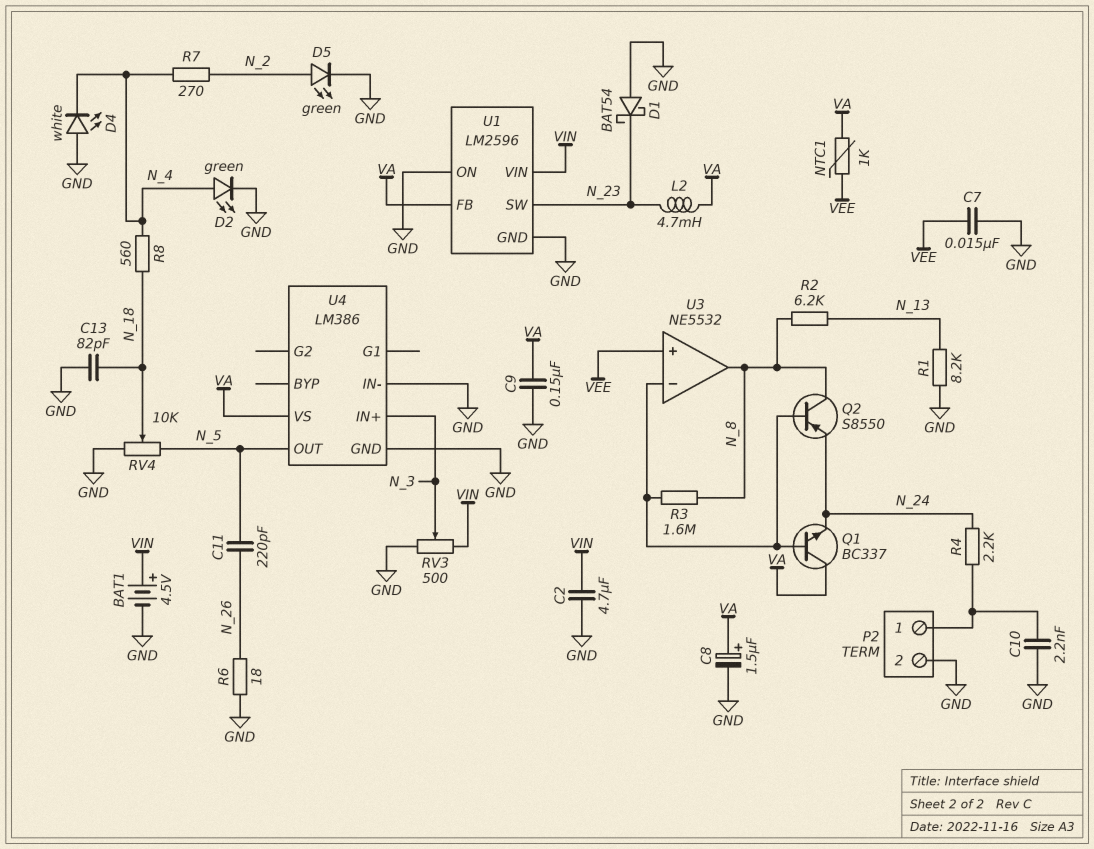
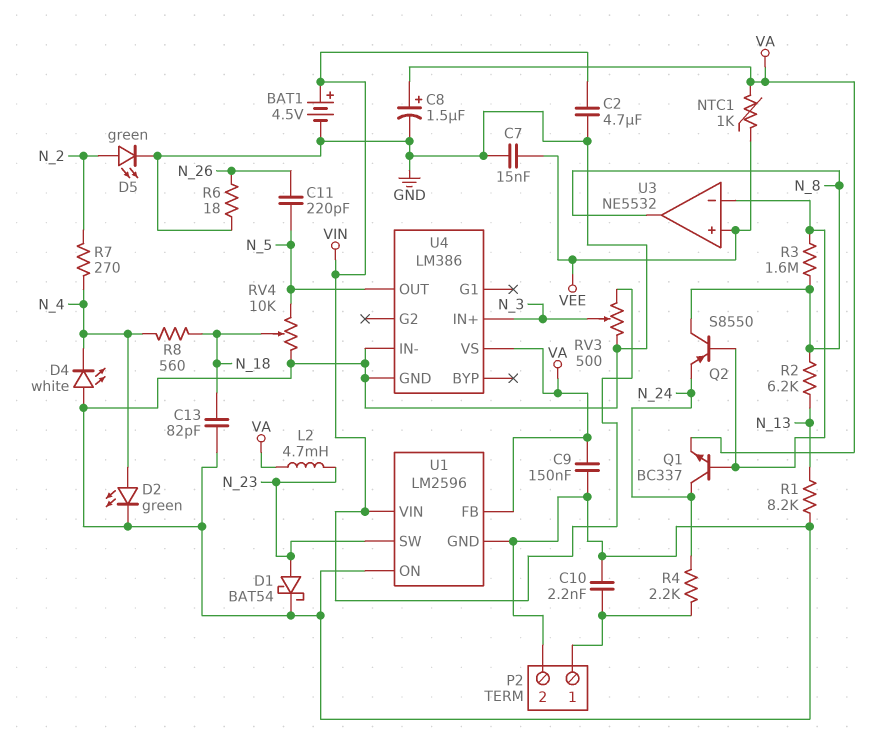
D1: schottky BAT54 (A GND, K N_23) -> schottky BAT54 (A N_23, K GND)
Q1: NPN BC337 (B U3/in-, C VA, E N_24) -> NPN BC337 (B U3/in-, C N_24, E VA)

